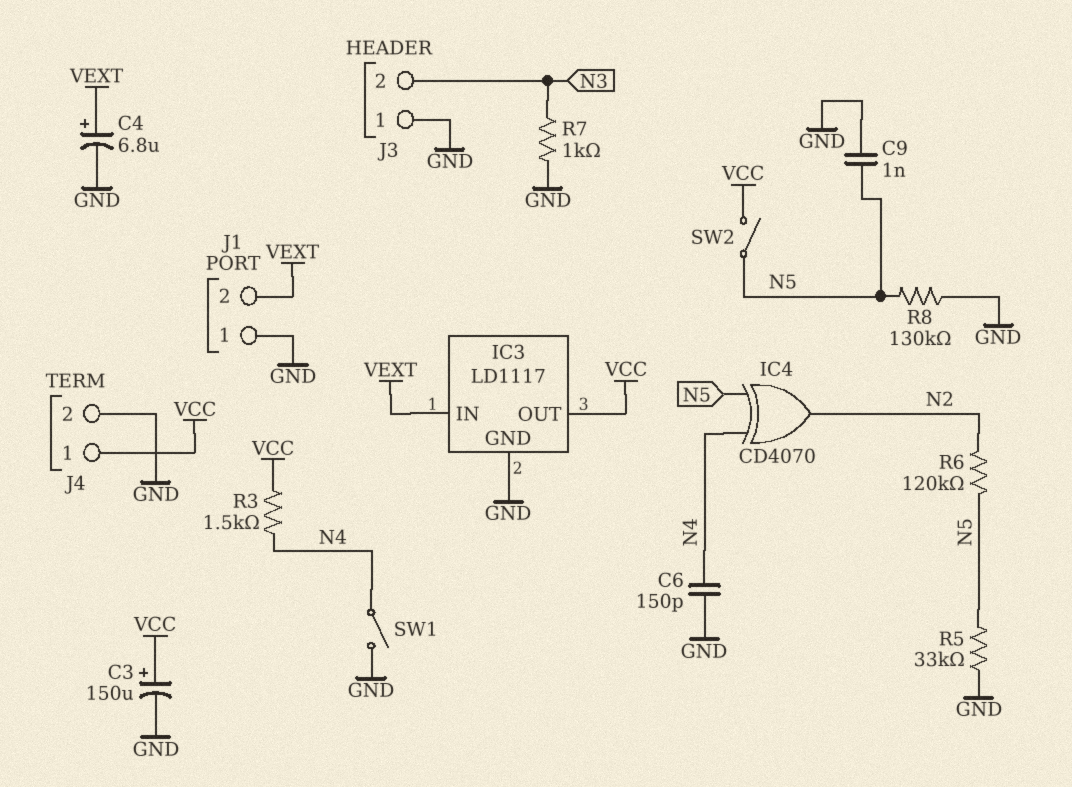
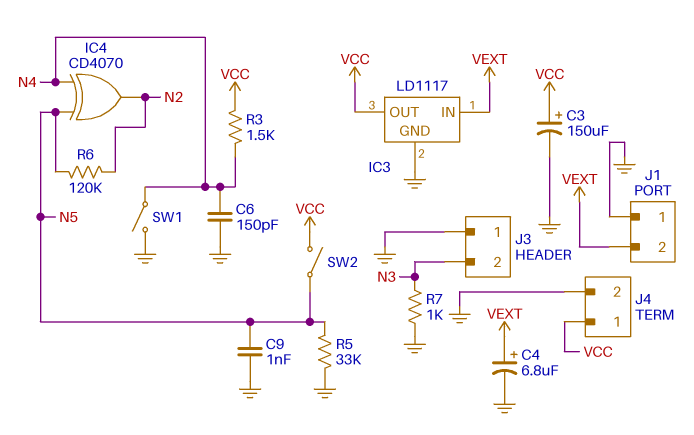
R8: 130k (GND, N5) -> none

